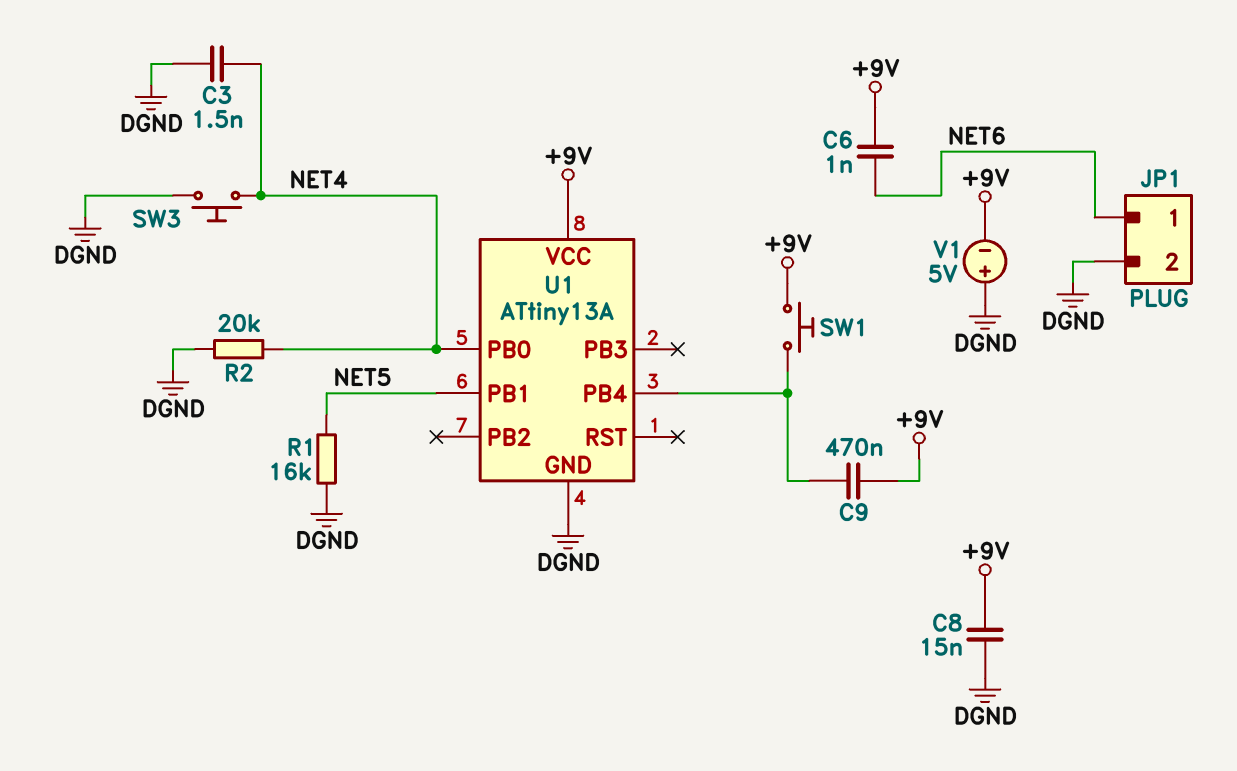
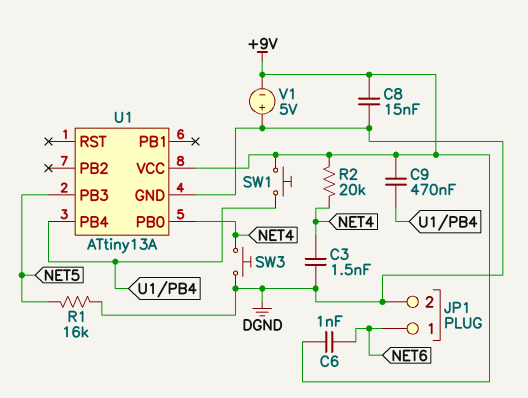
R2: 20k (DGND, NET4) -> 20k (+9V, NET4)
U1 pin PB1: NET5 -> none
U1 pin PB3: none -> NET5

